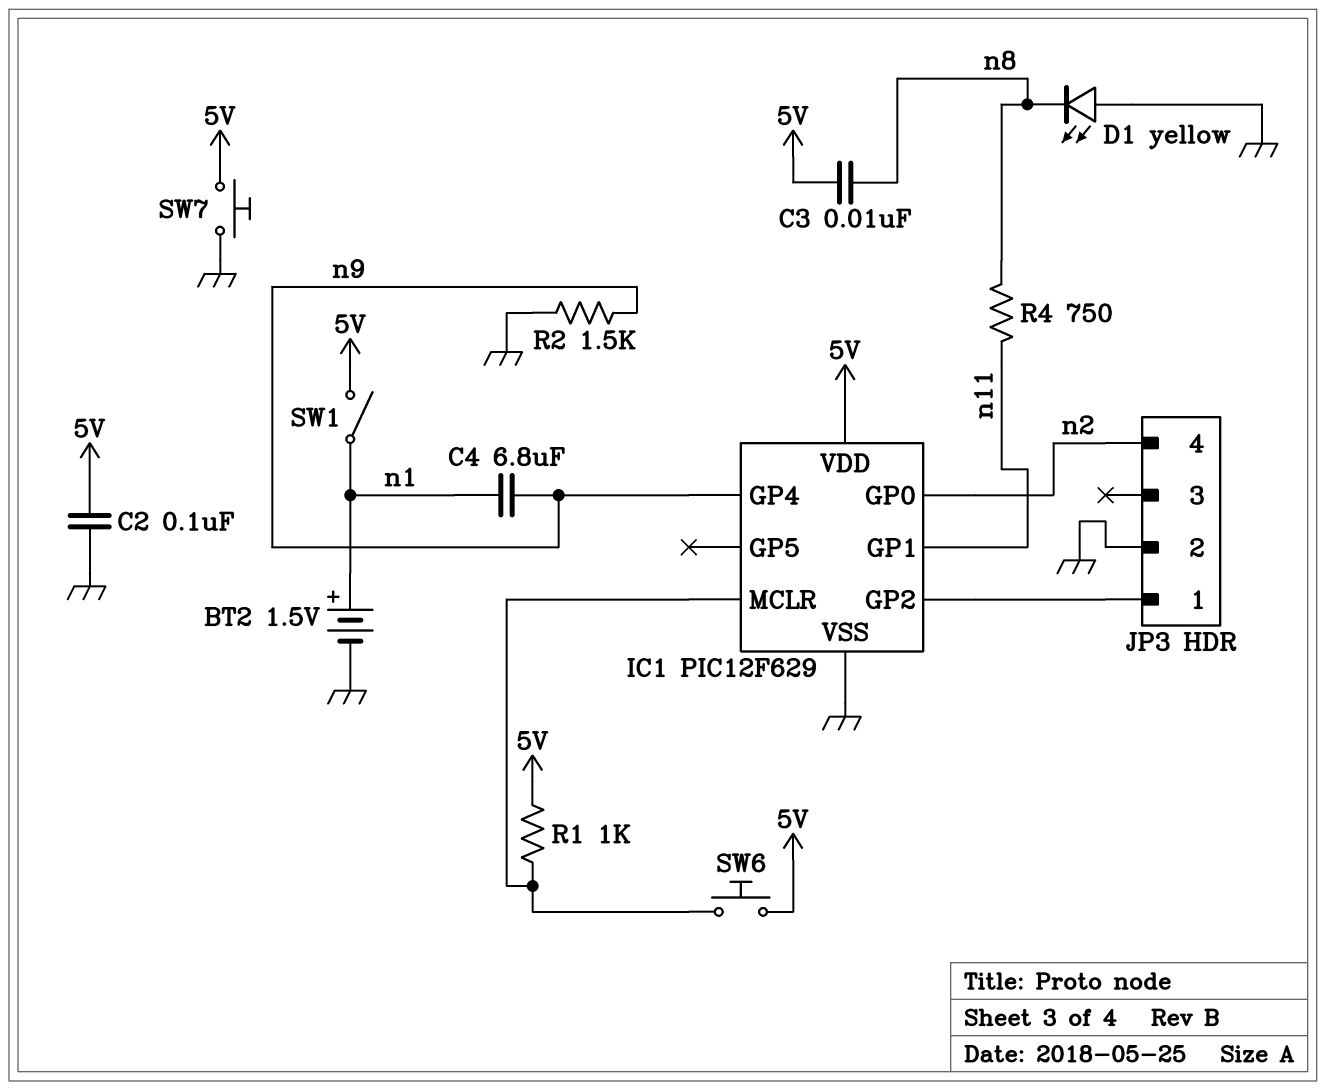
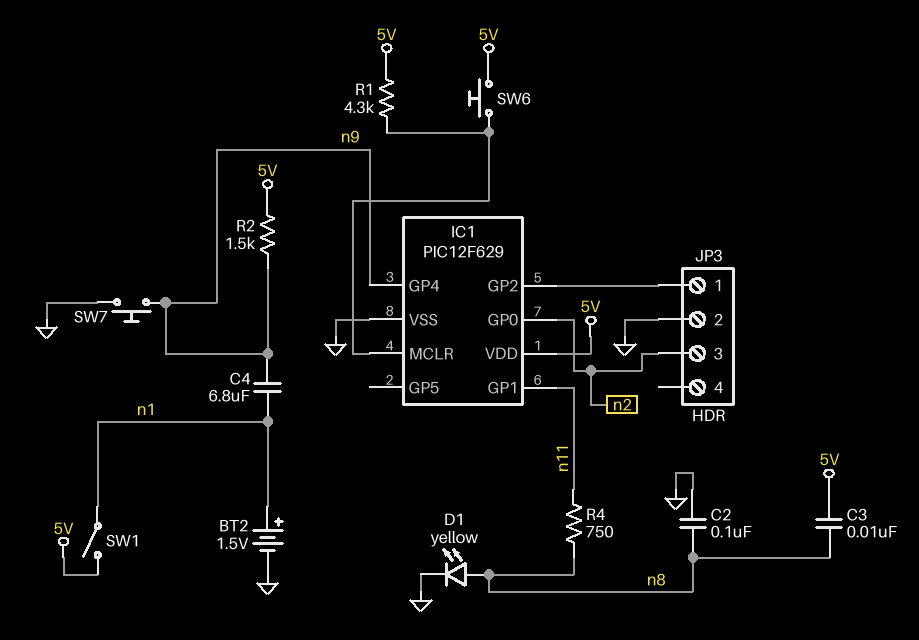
C2: 100nF (5V, GND) -> 100nF (GND, n8)
D1: LED yellow (A GND, K n8) -> LED yellow (A n8, K GND)
JP3 pin 3: none -> n2
JP3 pin 4: n2 -> none
R1: 1k (5V, IC1/MCLR) -> 4.3k (5V, IC1/MCLR)
R2: 1.5k (GND, n9) -> 1.5k (5V, n9)
SW7: button (5V, GND) -> button (GND, n9)

